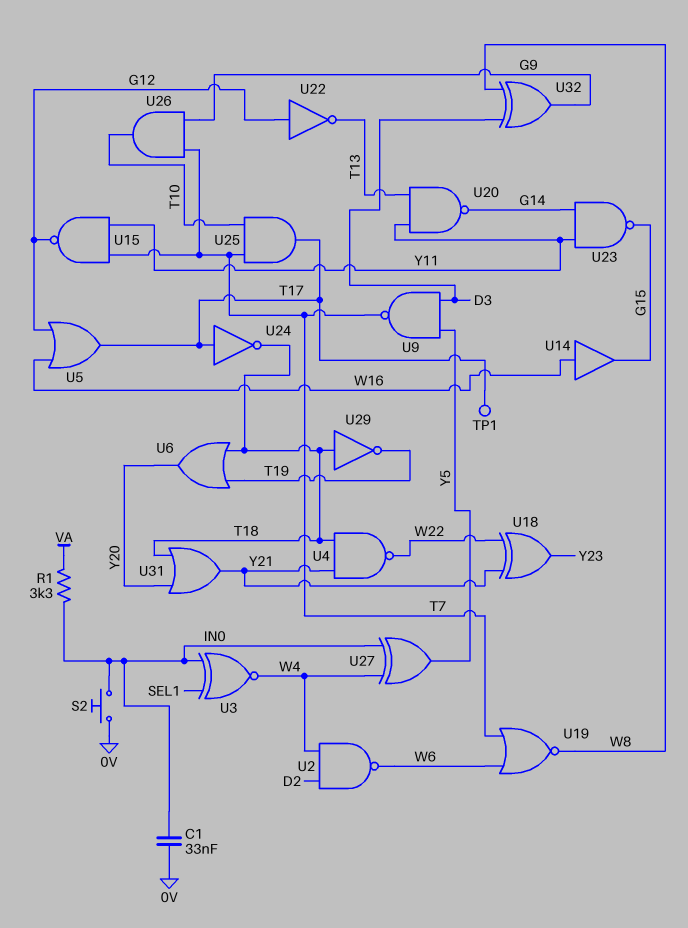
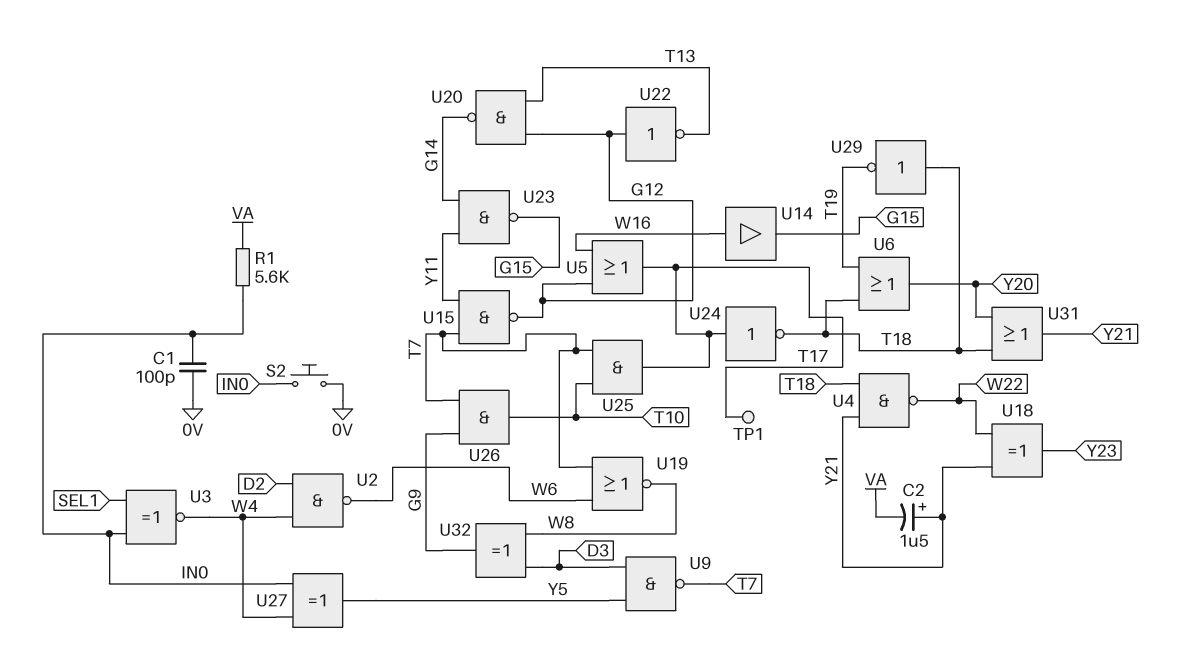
C1: 33nF (0V, IN0) -> 100pF (0V, IN0)
C2: none -> 1.5uF (plus Y21, minus VA)
R1: 3.3k (IN0, VA) -> 5.6k (IN0, VA)
U20: NAND (in T13, in Y11, out G14) -> NAND (in G12, in T13, out G14)

